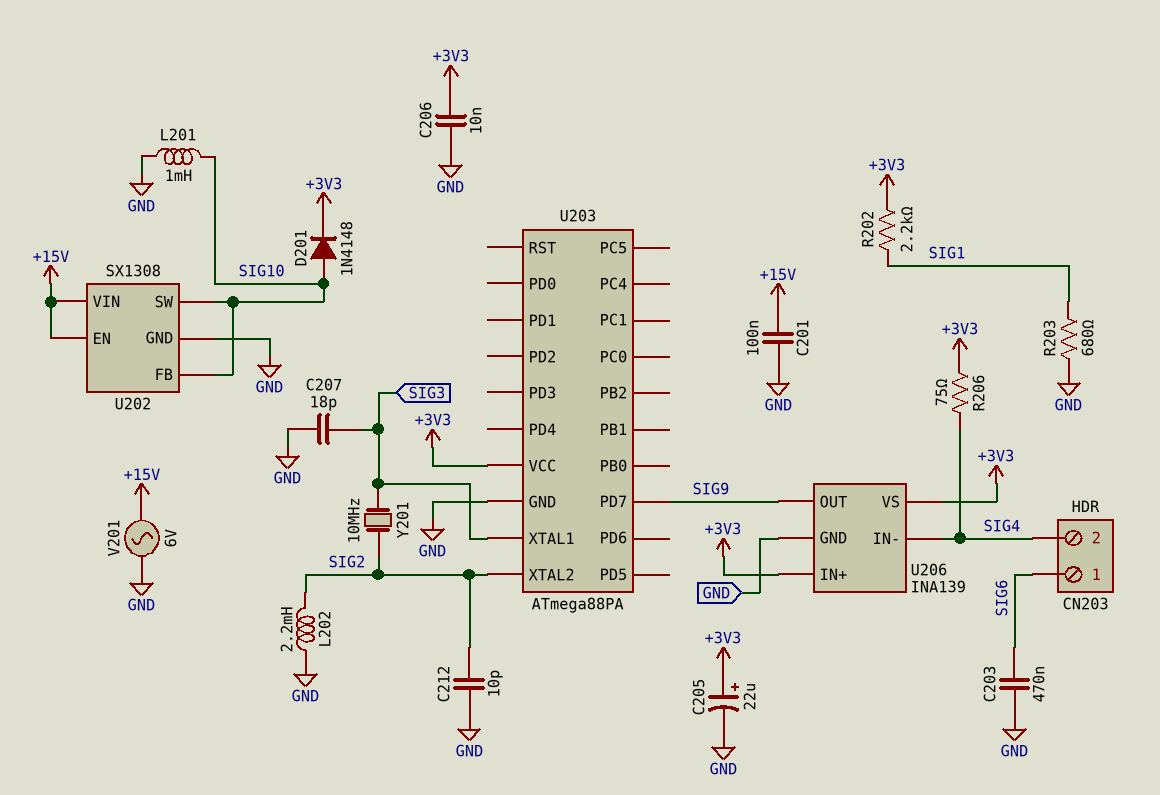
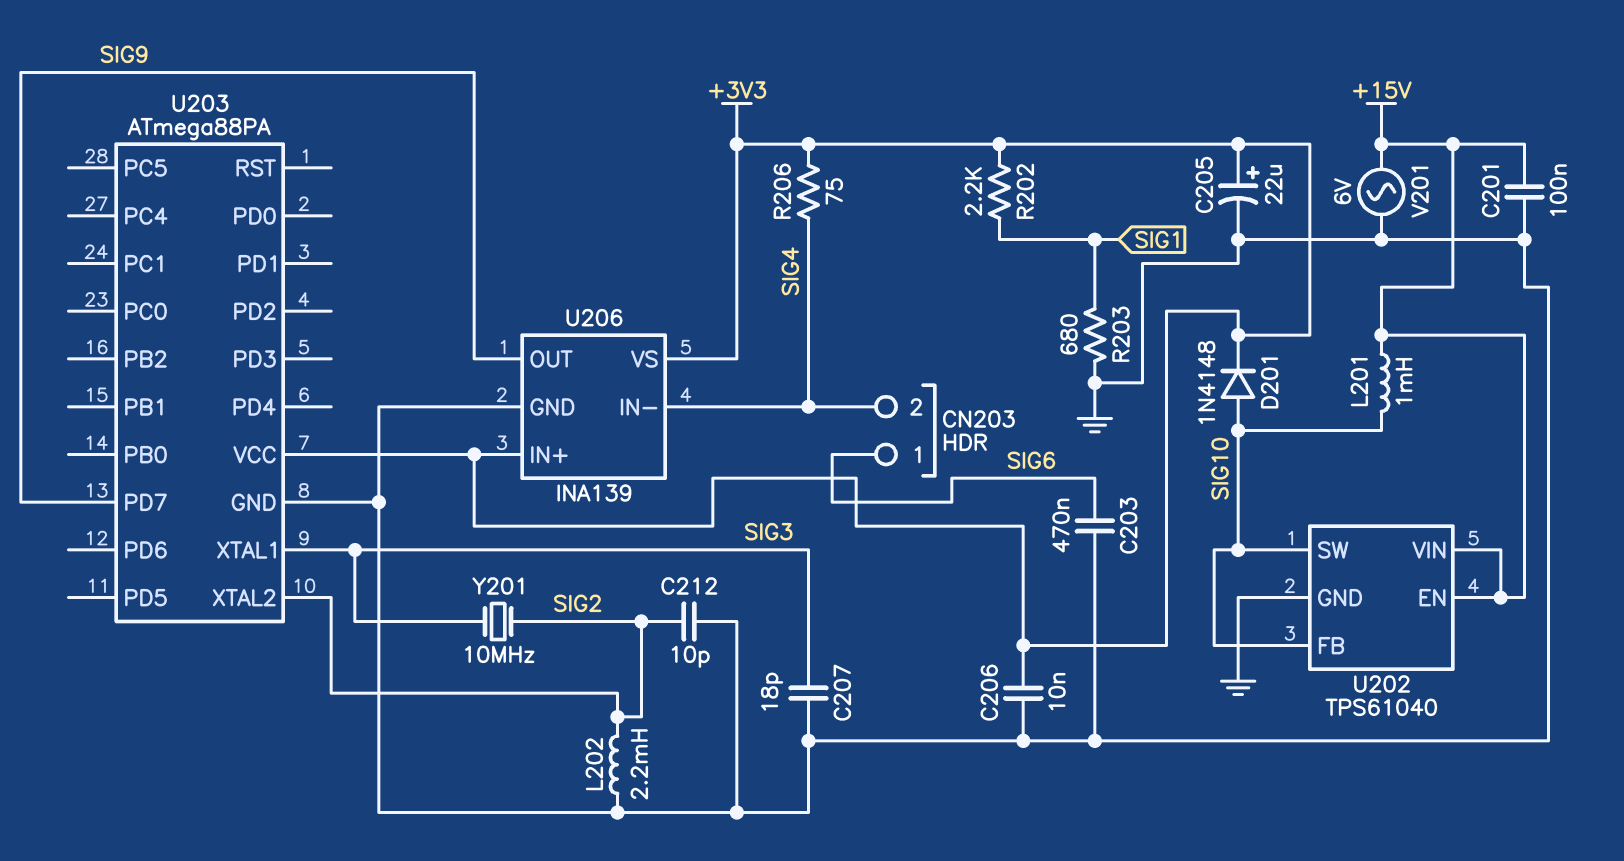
L201: 1mH (GND, SIG10) -> 1mH (+15V, SIG10)
U202: SX1308 -> TPS61040

